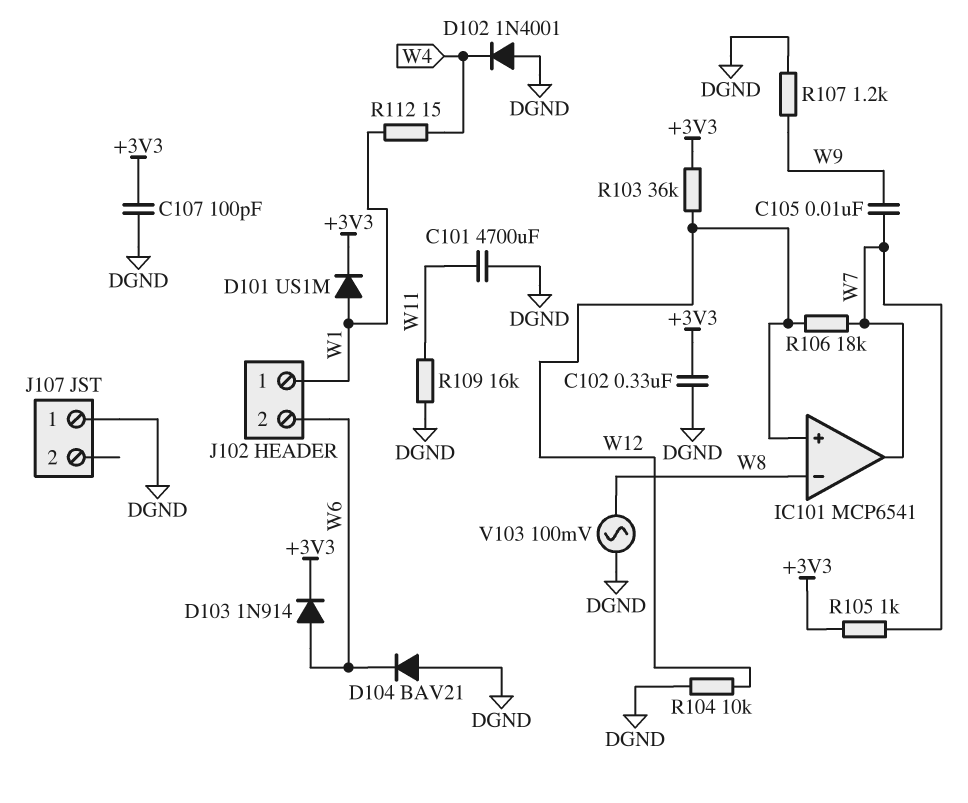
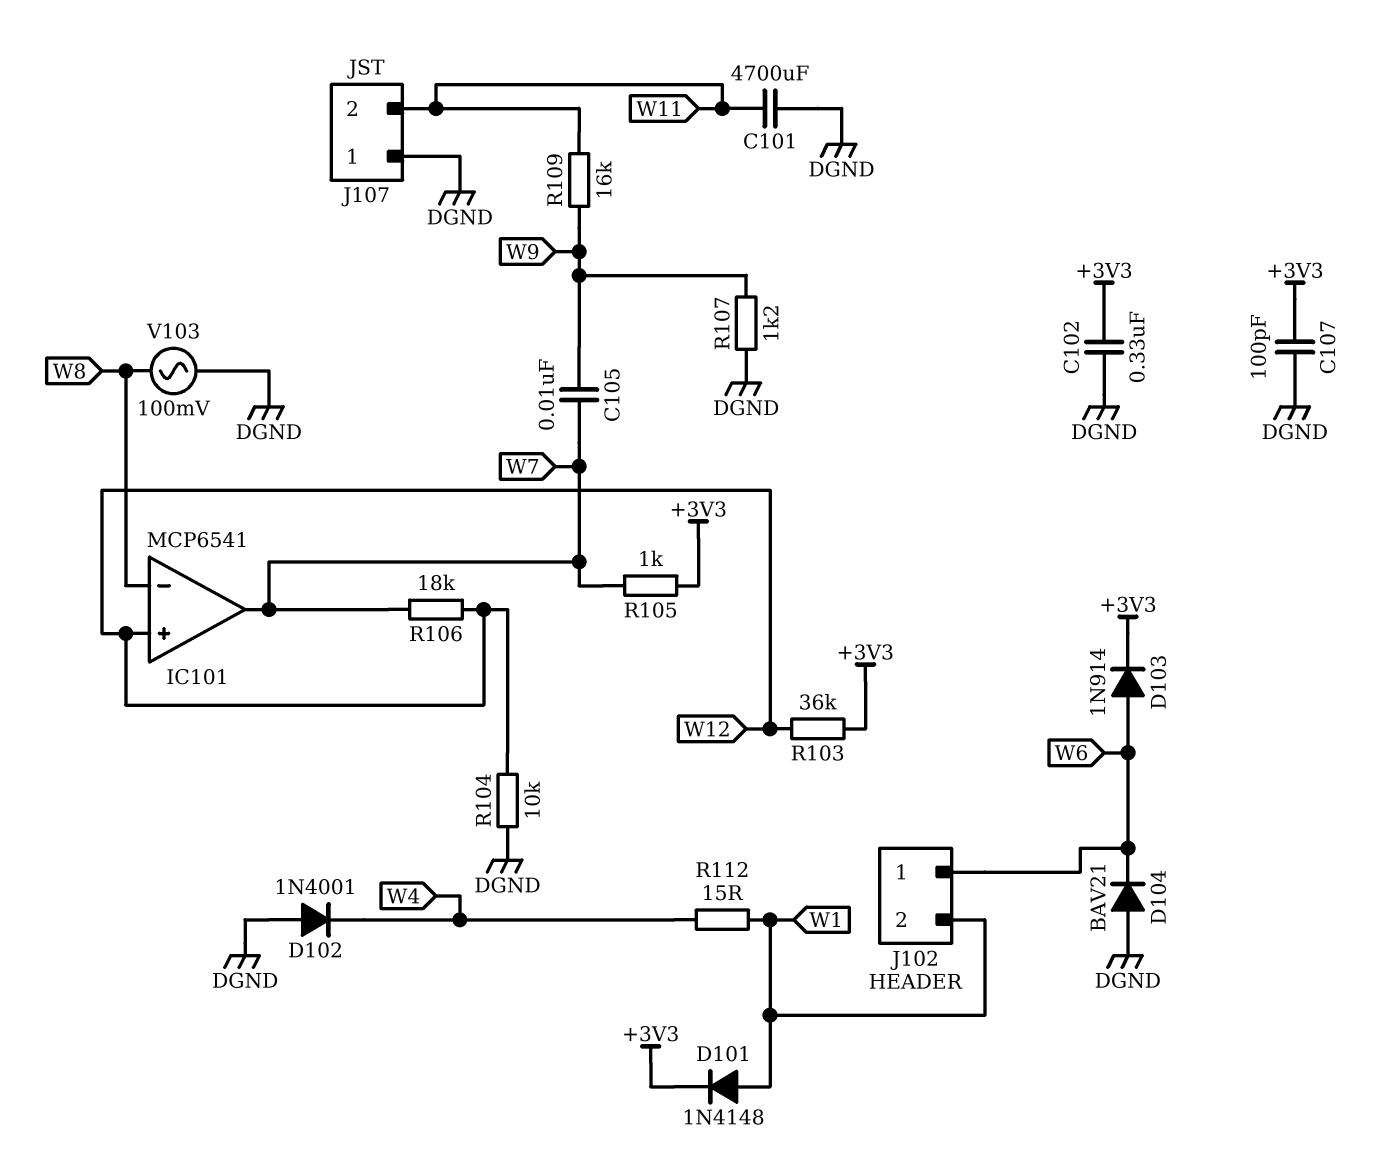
D101: diode US1M (A W1, K +3V3) -> diode 1N4148 (A W1, K +3V3)
J102 pin 1: W1 -> W6
J102 pin 2: W6 -> W1
J107 pin 2: none -> W11
R109: 16k (DGND, W11) -> 16k (W9, W11)

